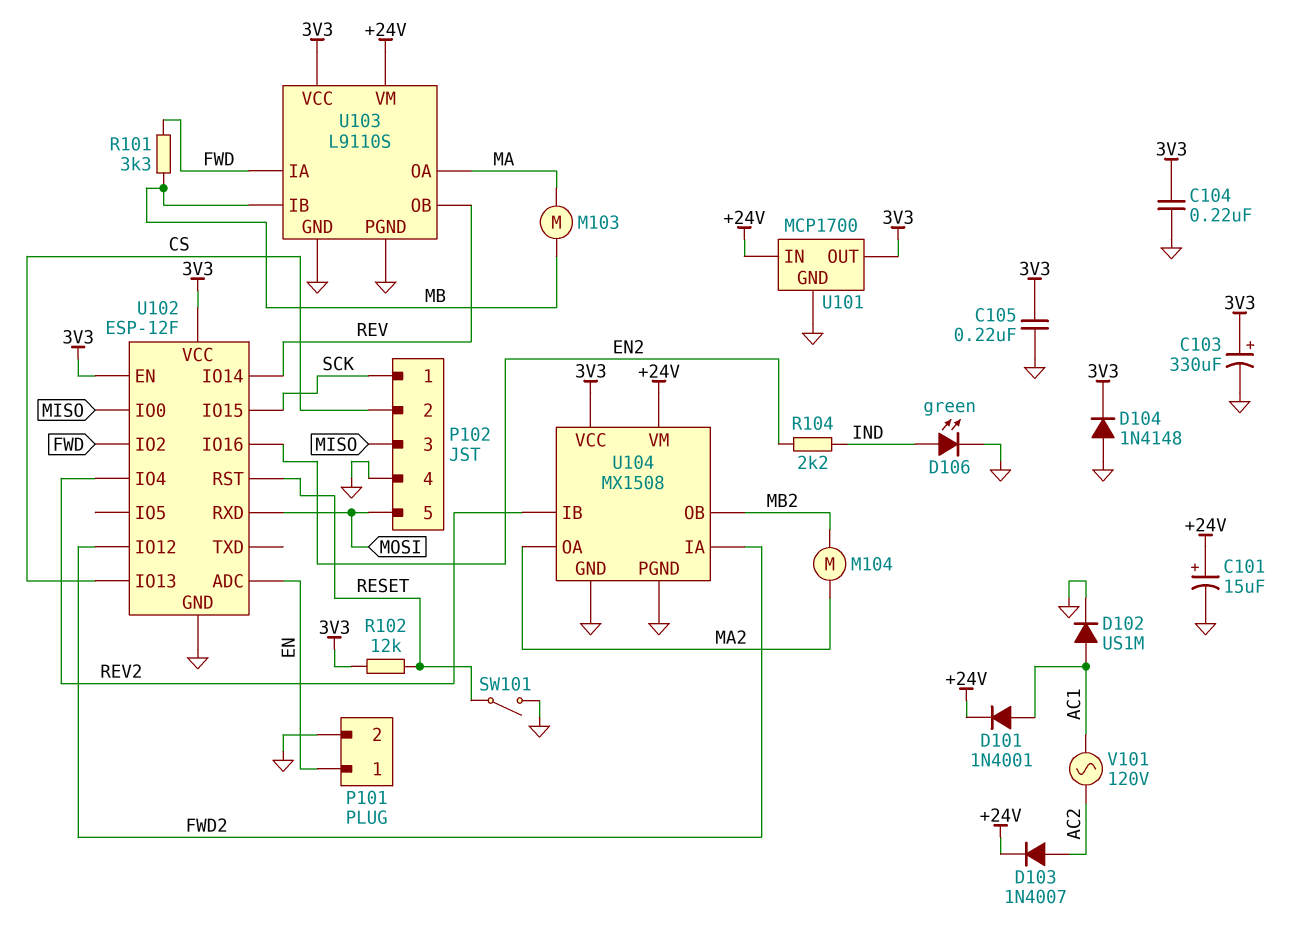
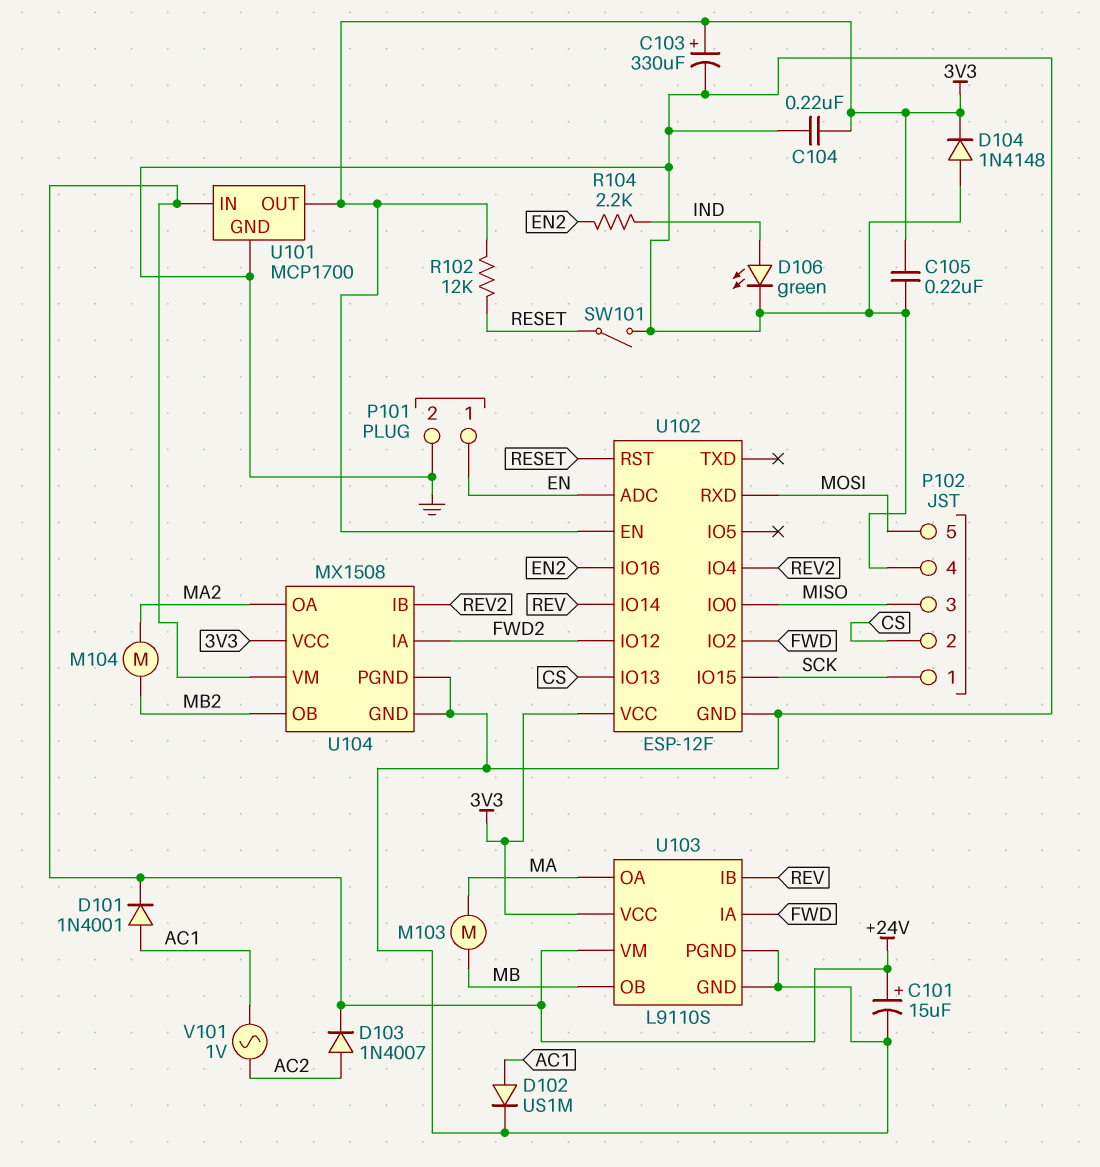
R101: 3.3k (FWD, MB) -> none
U103 pin IB: MB -> REV
U103 pin OB: REV -> MB
V101: AC 120V (AC1, AC2) -> AC 1V (AC1, AC2)

